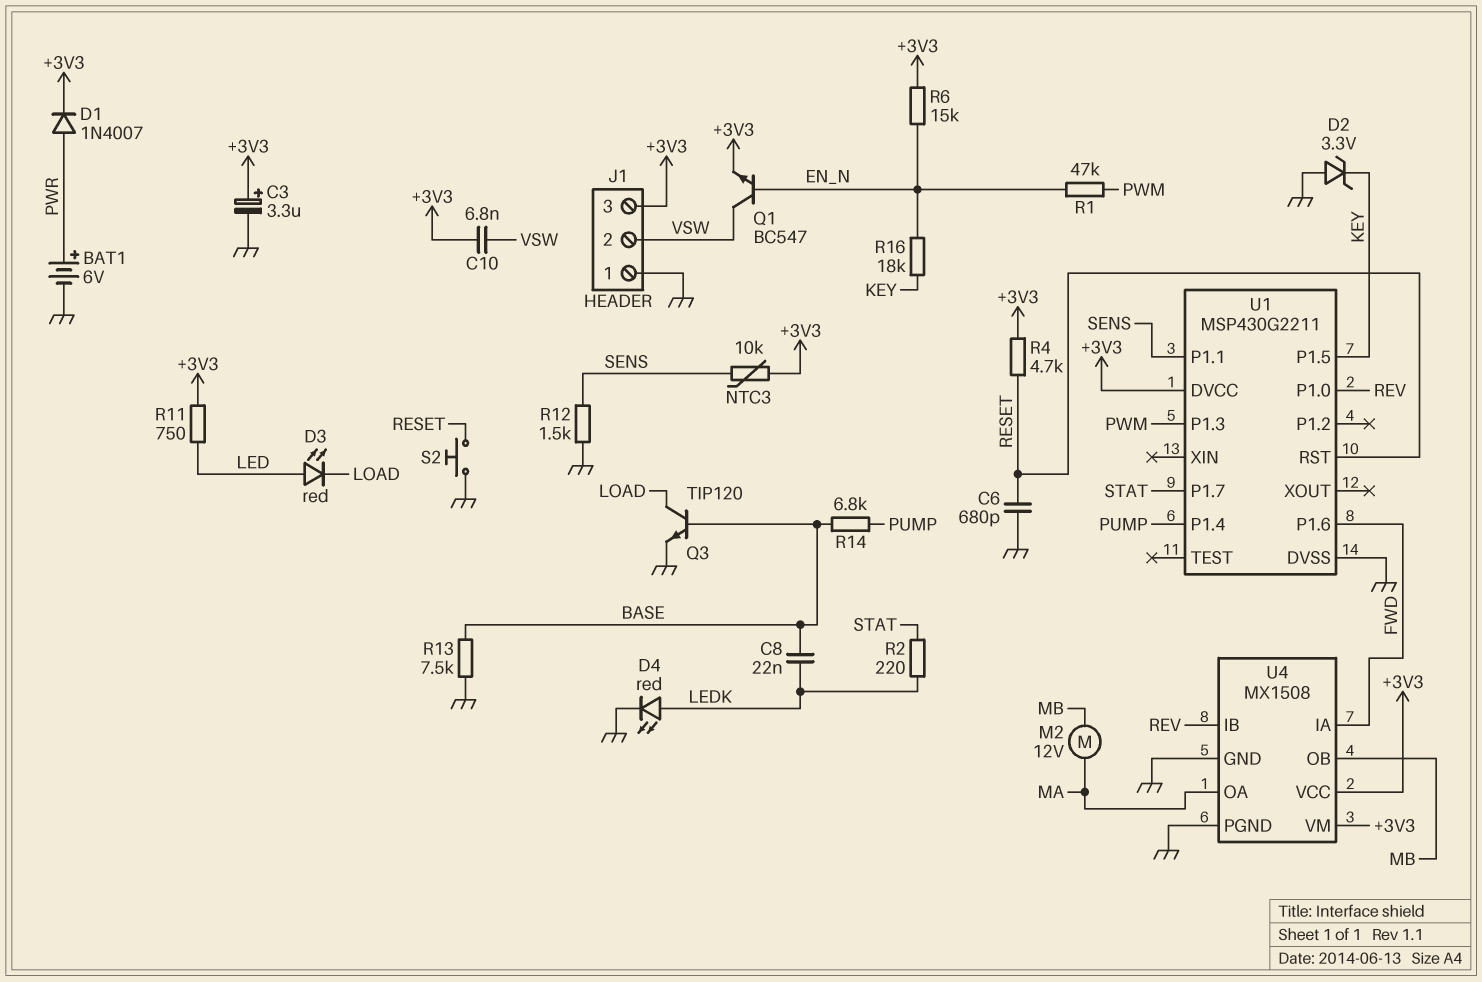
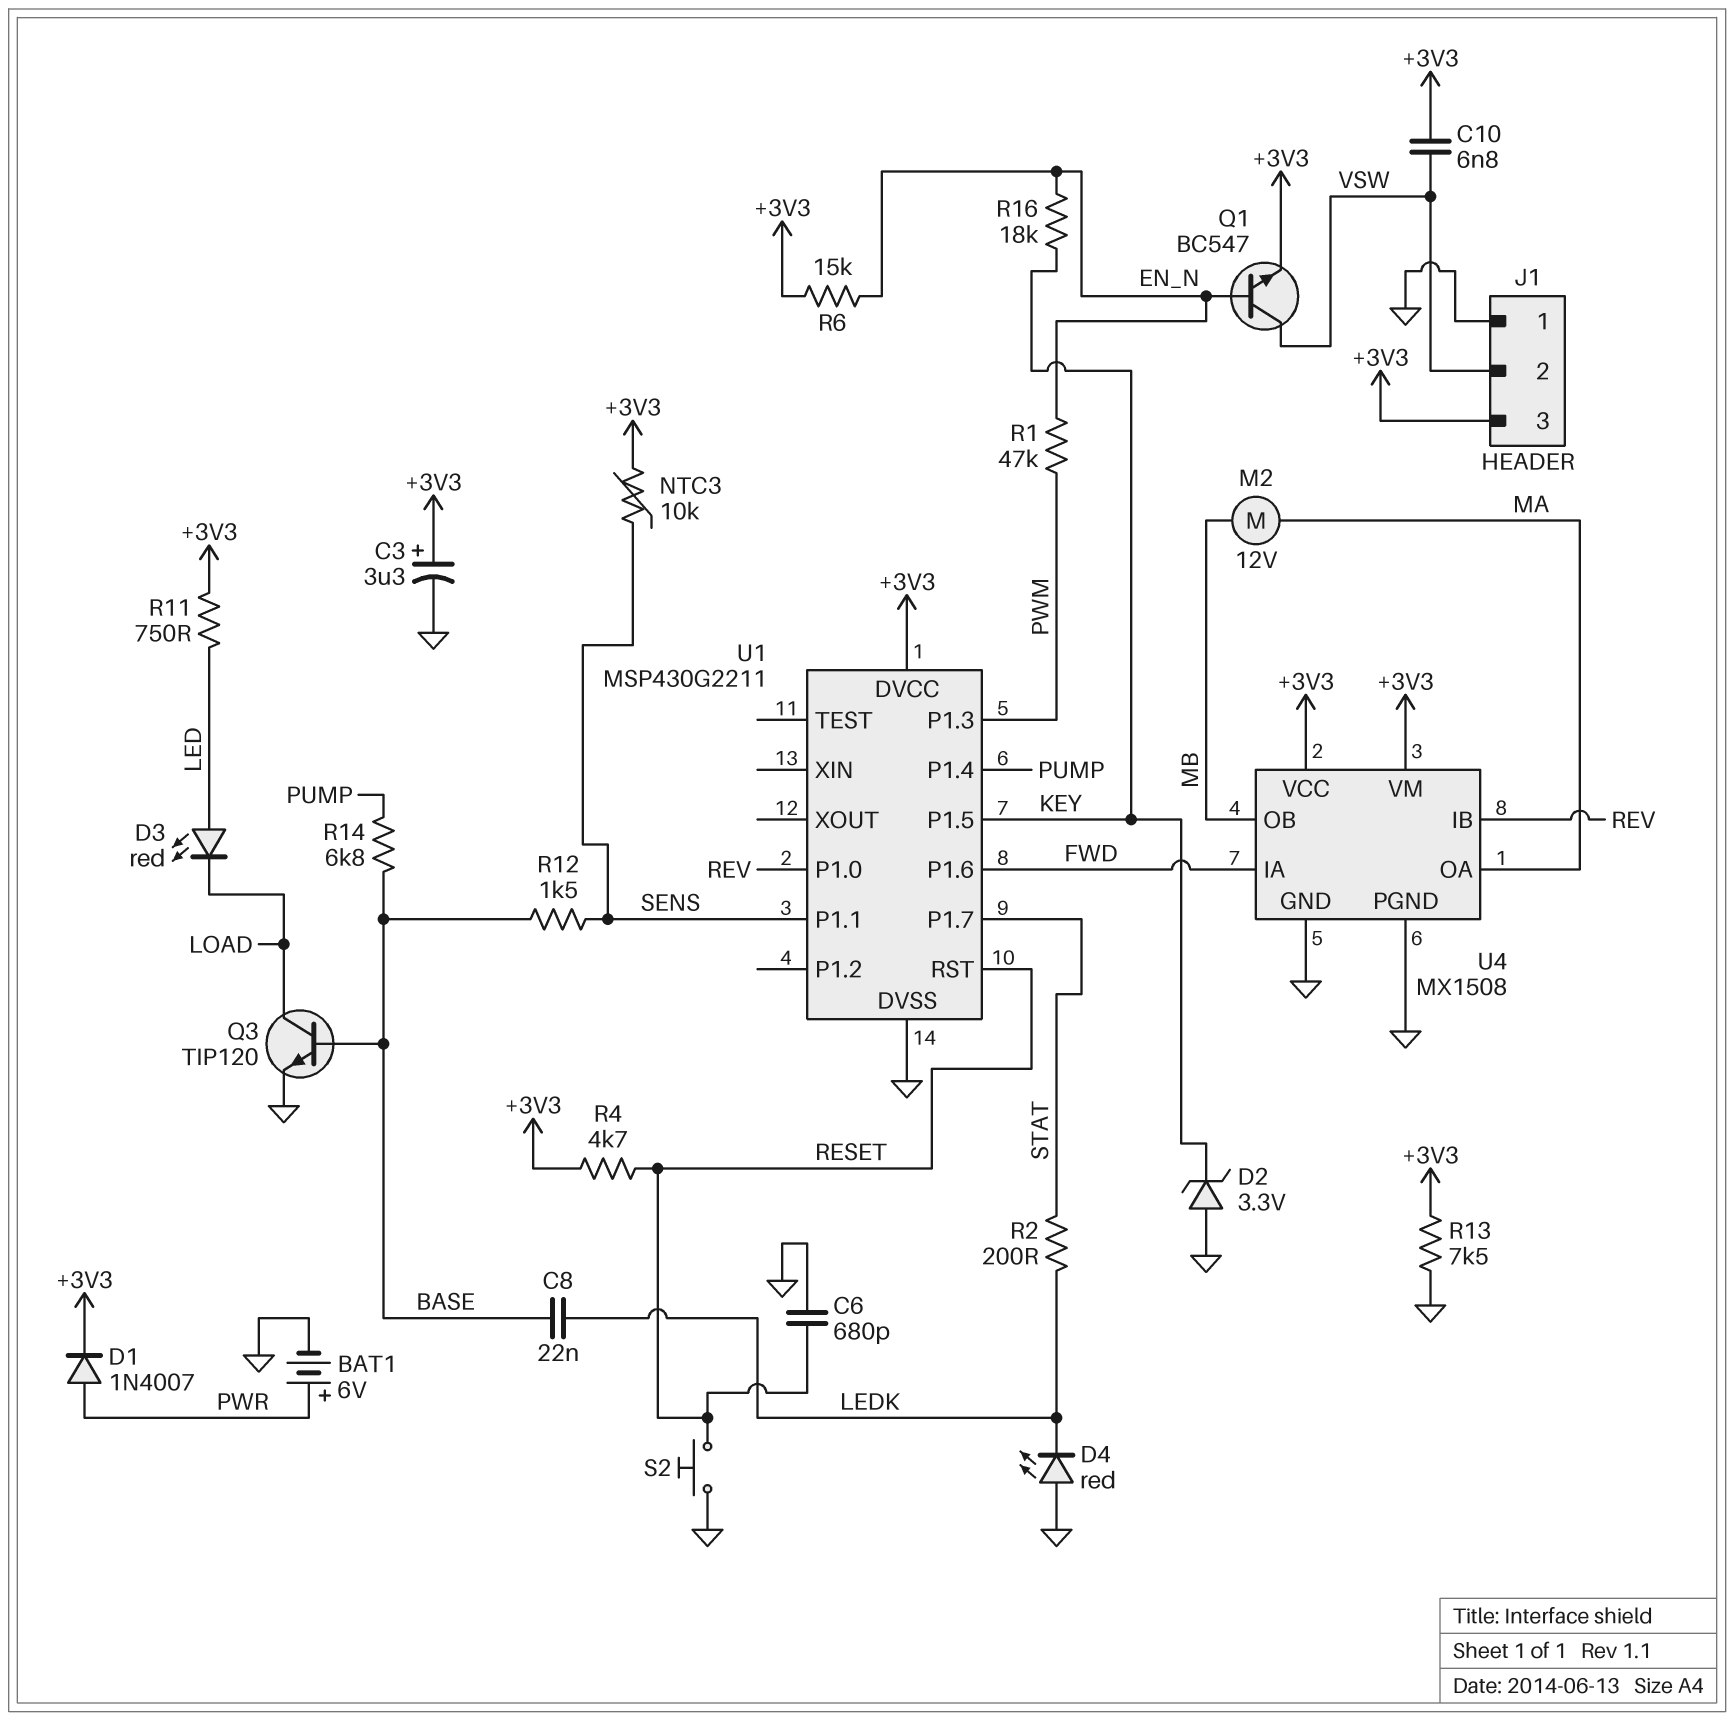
D4: LED red (A LEDK, K GND) -> LED red (A GND, K LEDK)
R2: 220 (LEDK, STAT) -> 200 (LEDK, STAT)
R12: 1.5k (GND, SENS) -> 1.5k (BASE, SENS)
R13: 7.5k (BASE, GND) -> 7.5k (+3V3, GND)

